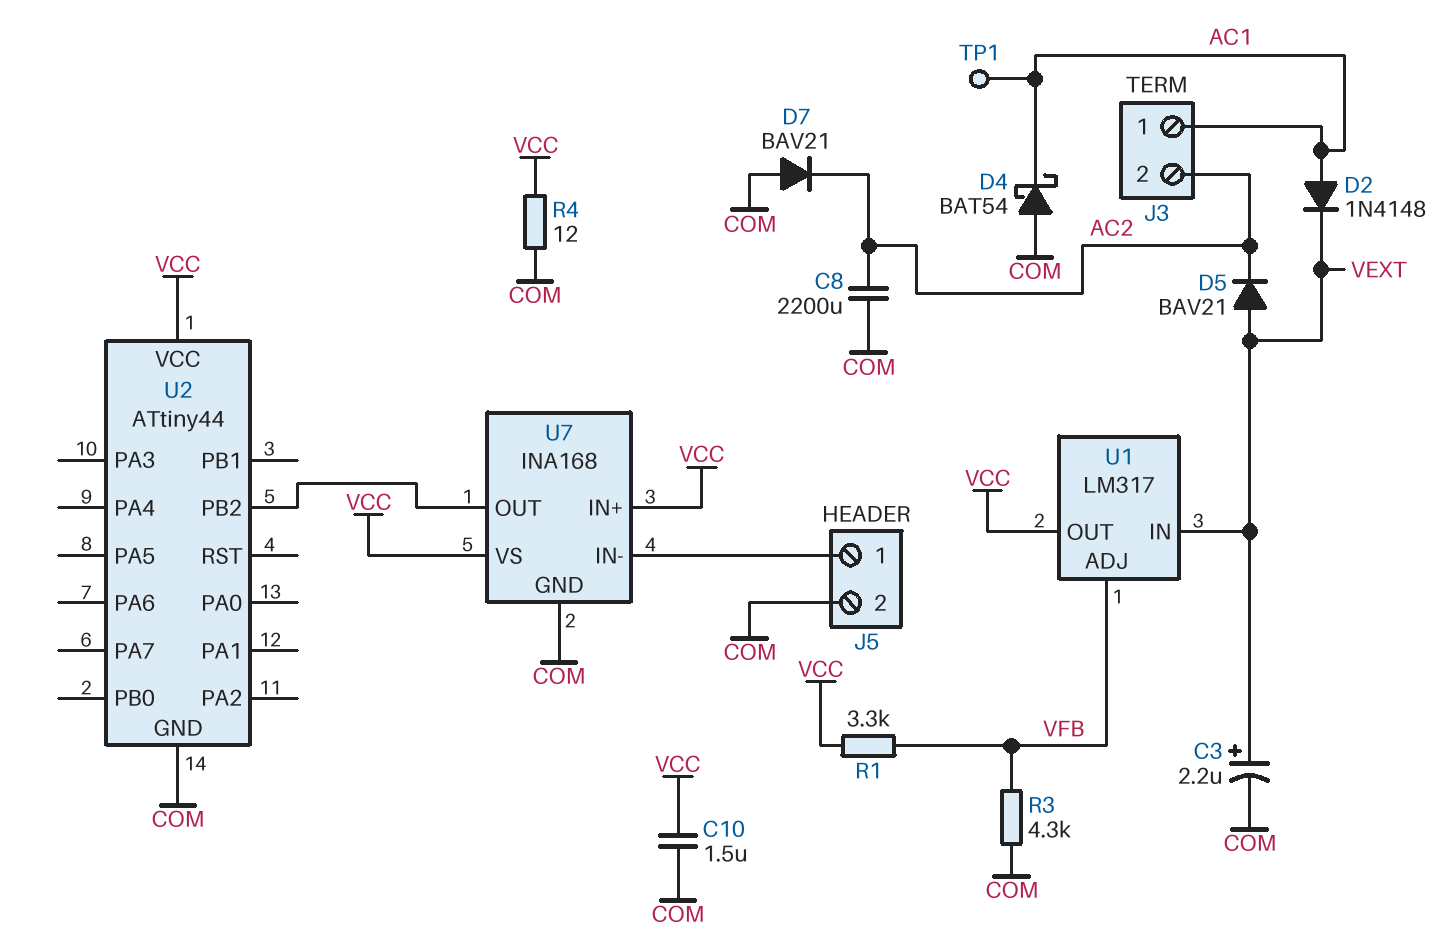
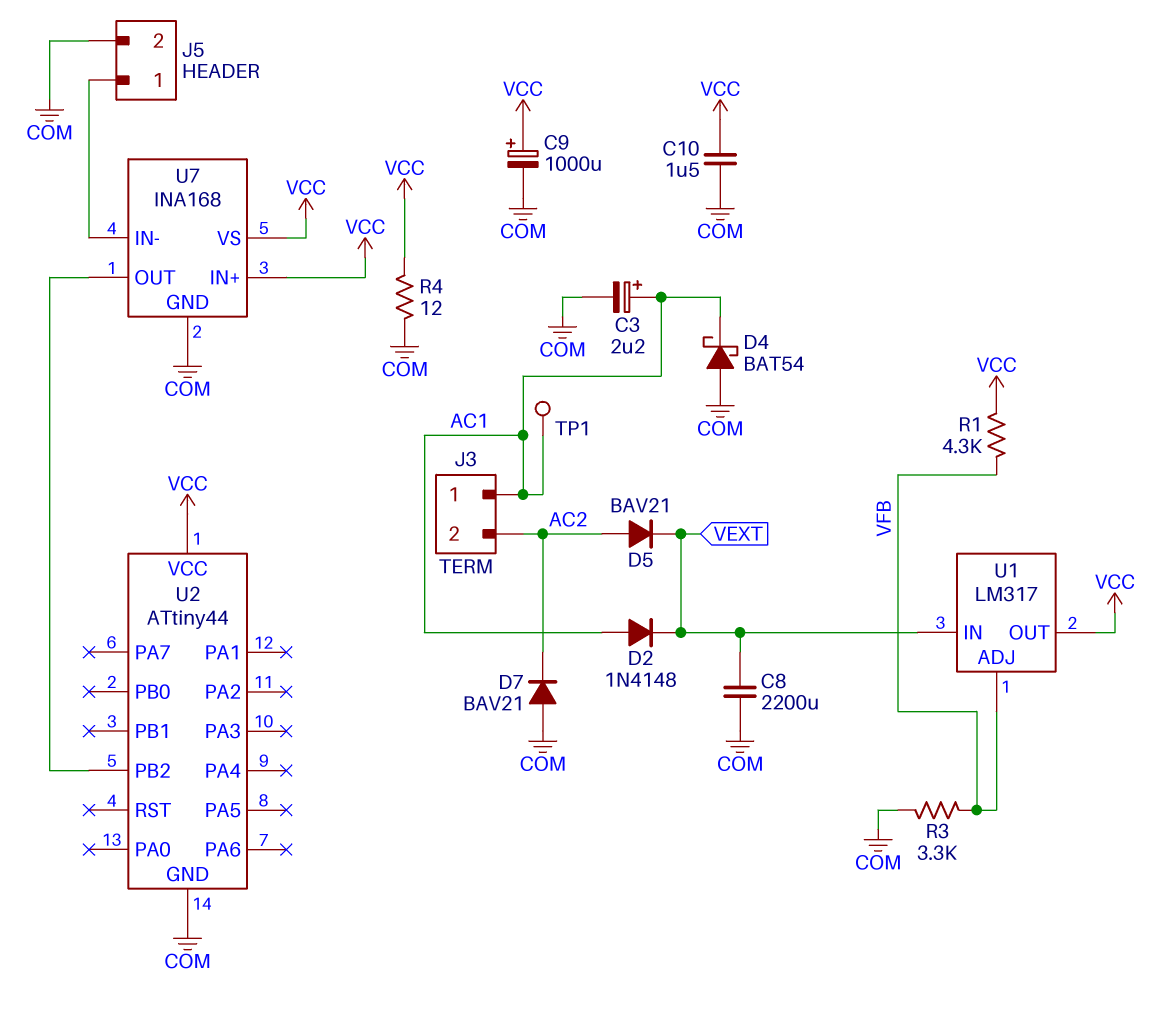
C3: 2.2uF (plus VEXT, minus COM) -> 2.2uF (plus AC1, minus COM)
C8: 2200uF (AC2, COM) -> 2200uF (COM, VEXT)
C9: none -> 1000uF (plus VCC, minus COM)
D5: diode BAV21 (A VEXT, K AC2) -> diode BAV21 (A AC2, K VEXT)
R1: 3.3k (VCC, VFB) -> 4.3k (VCC, VFB)
R3: 4.3k (COM, VFB) -> 3.3k (COM, VFB)

